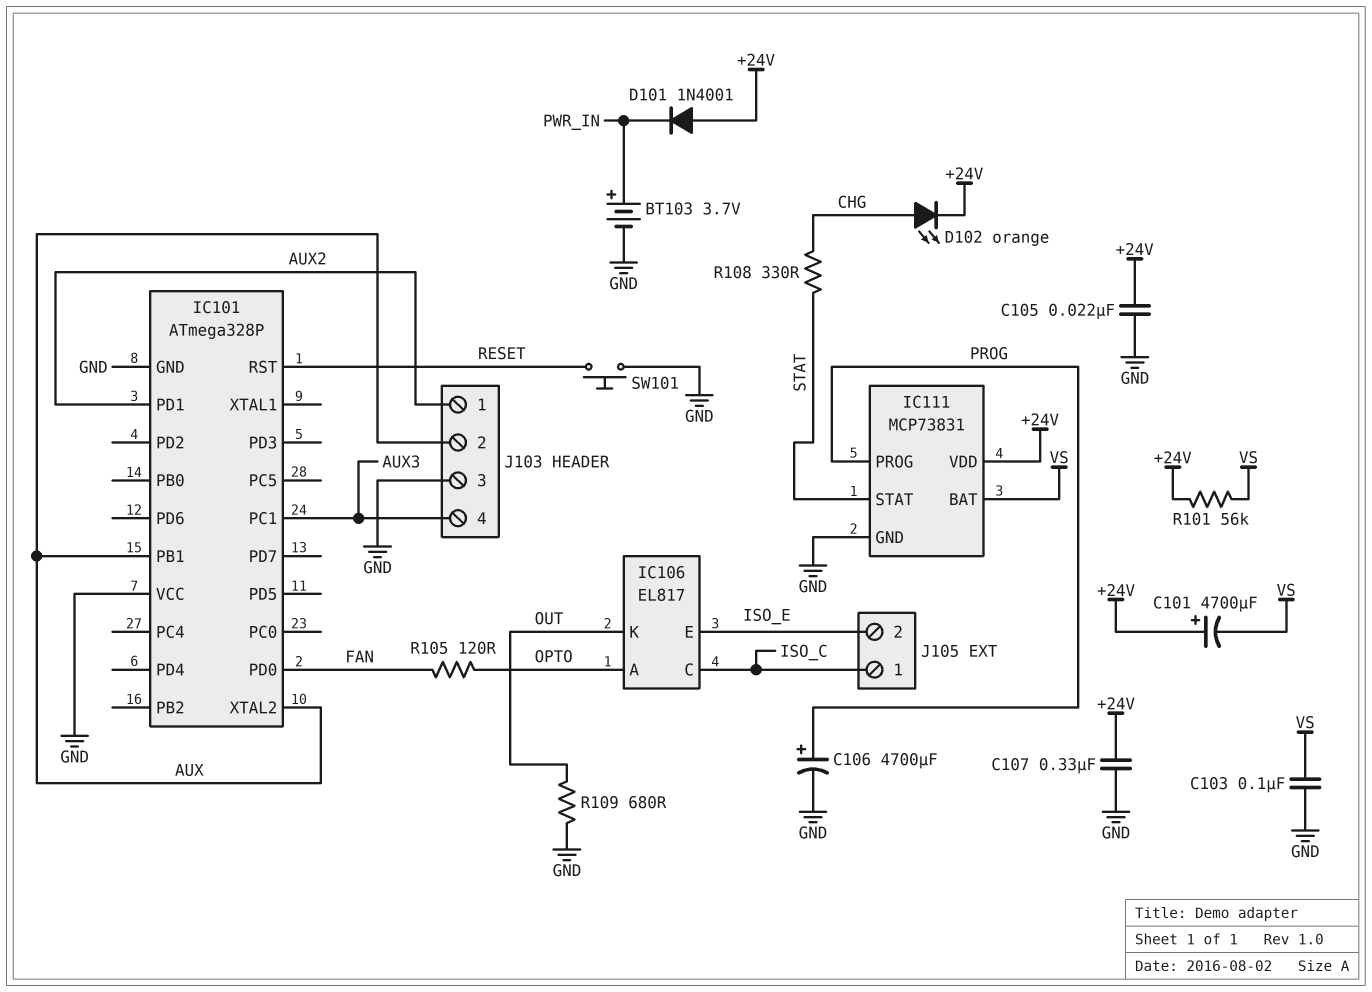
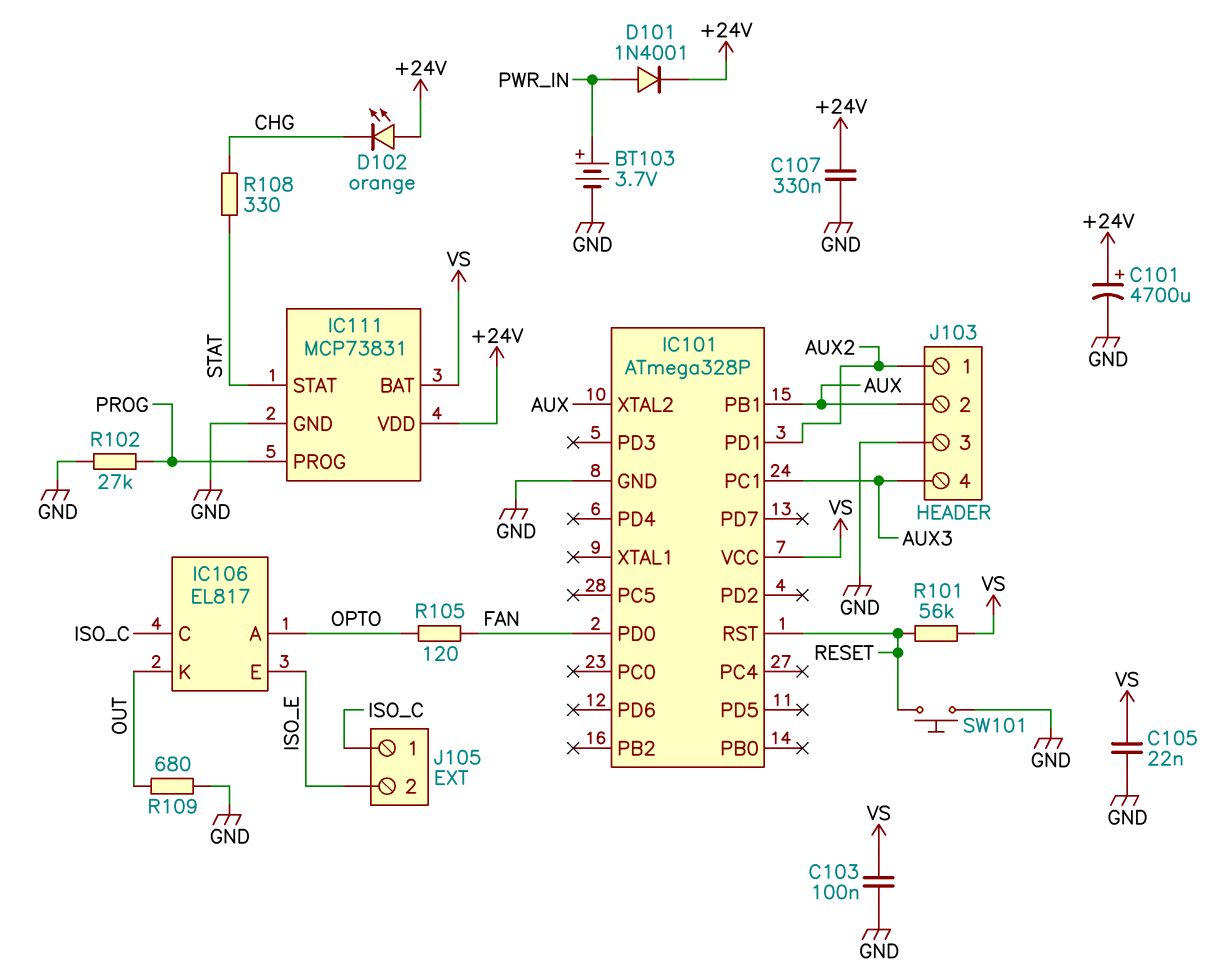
C101: 4700uF (plus +24V, minus VS) -> 4700uF (plus +24V, minus GND)
C105: 22nF (+24V, GND) -> 22nF (GND, VS)
C106: 4700uF (plus PROG, minus GND) -> none
D101: diode 1N4001 (A +24V, K PWR_IN) -> diode 1N4001 (A PWR_IN, K +24V)
D102: LED orange (A CHG, K +24V) -> LED orange (A +24V, K CHG)
IC101 pin VCC: GND -> VS
R101: 56k (+24V, VS) -> 56k (RESET, VS)
R102: none -> 27k (GND, PROG)

